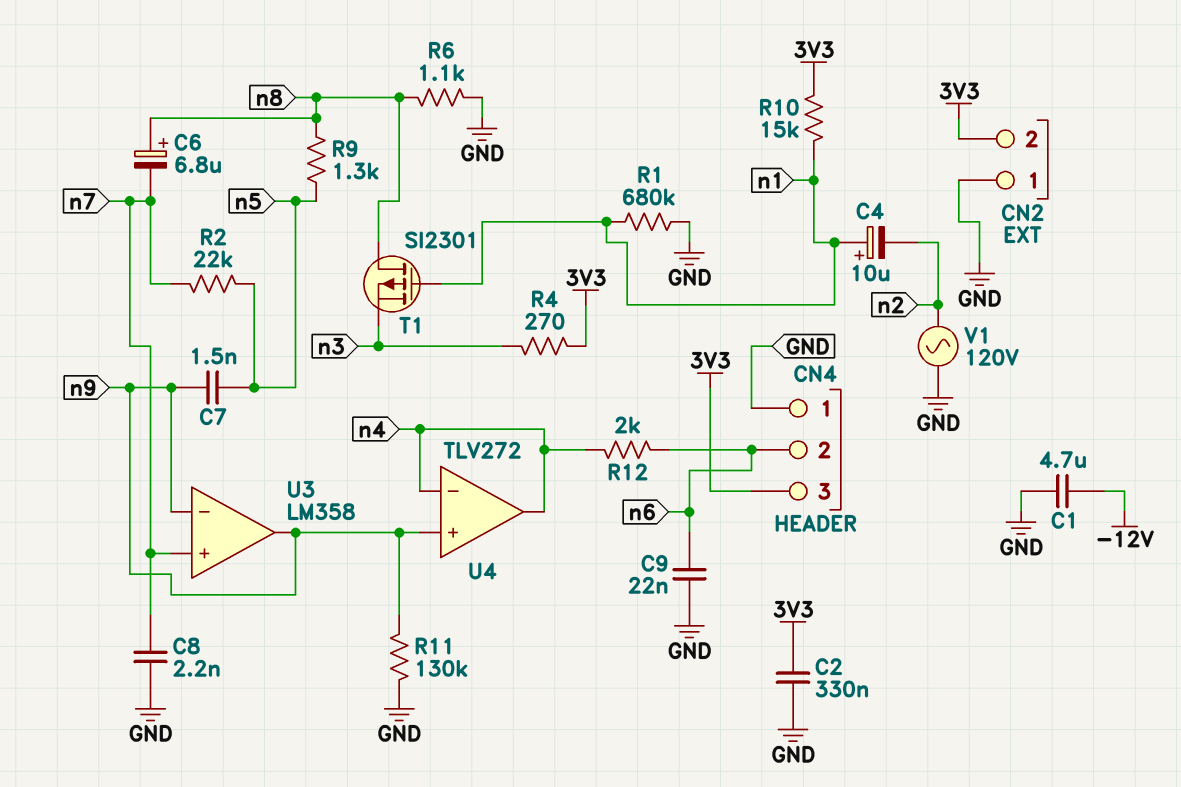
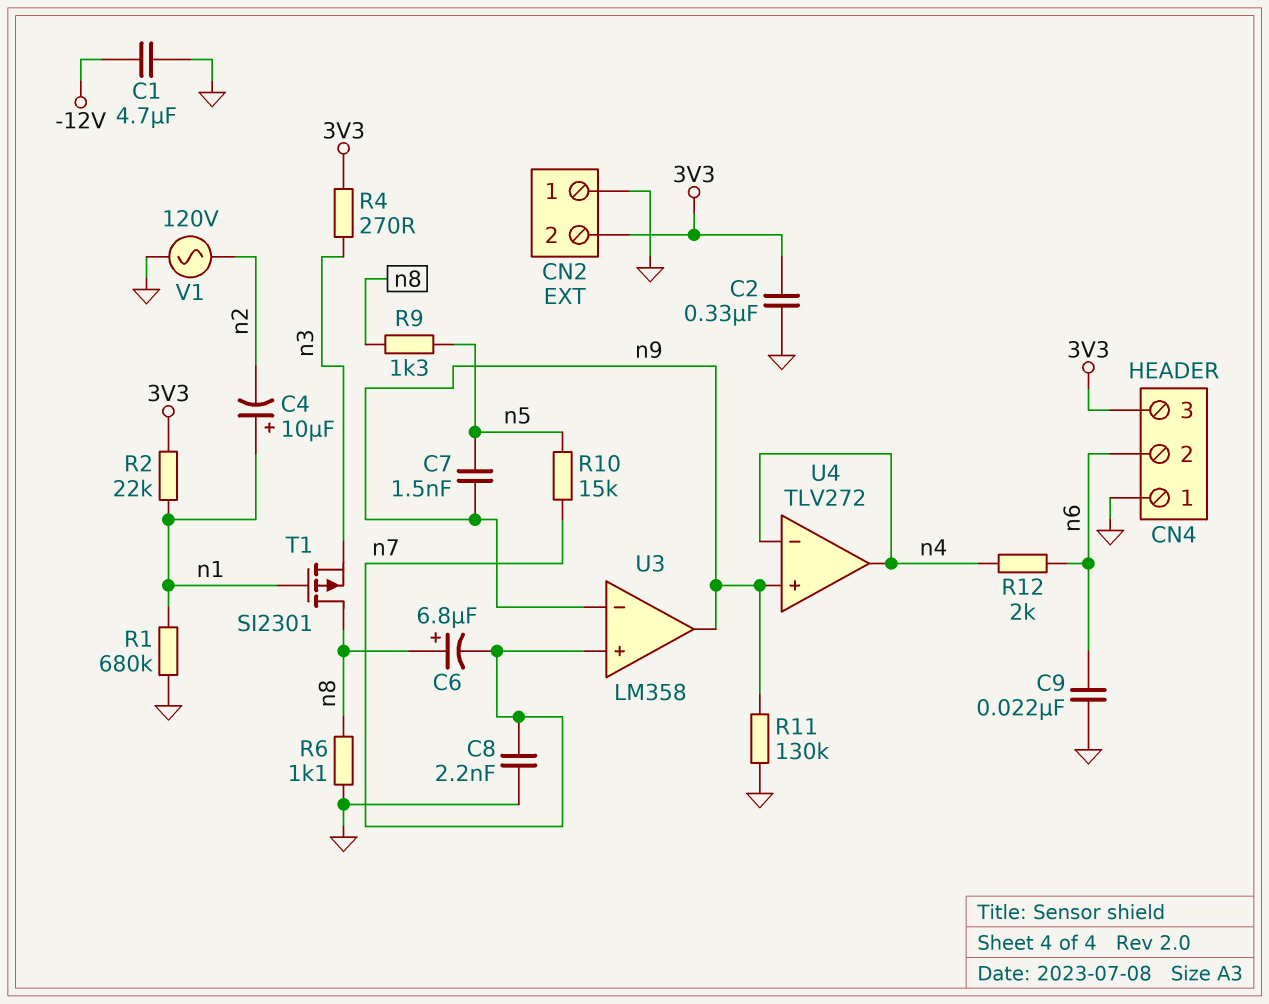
R2: 22k (n5, n7) -> 22k (3V3, n1)
R10: 15k (3V3, n1) -> 15k (n5, n7)

